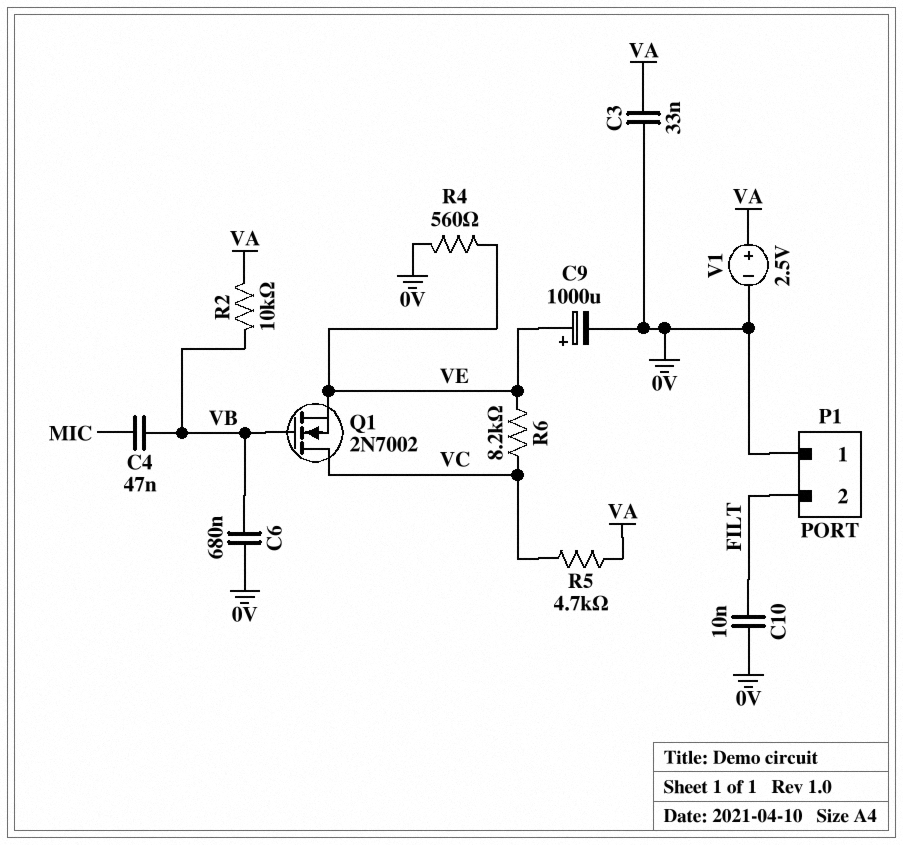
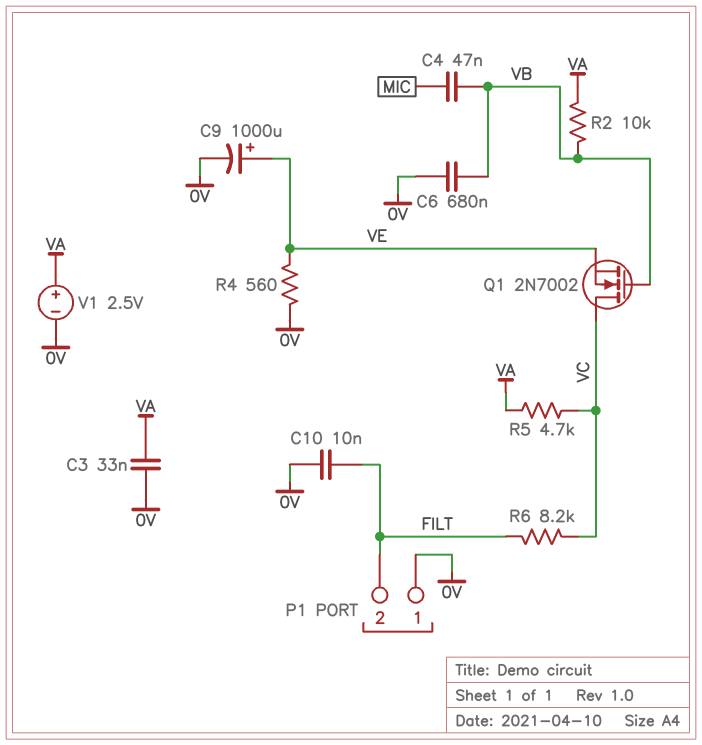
R6: 8.2k (VC, VE) -> 8.2k (FILT, VC)

